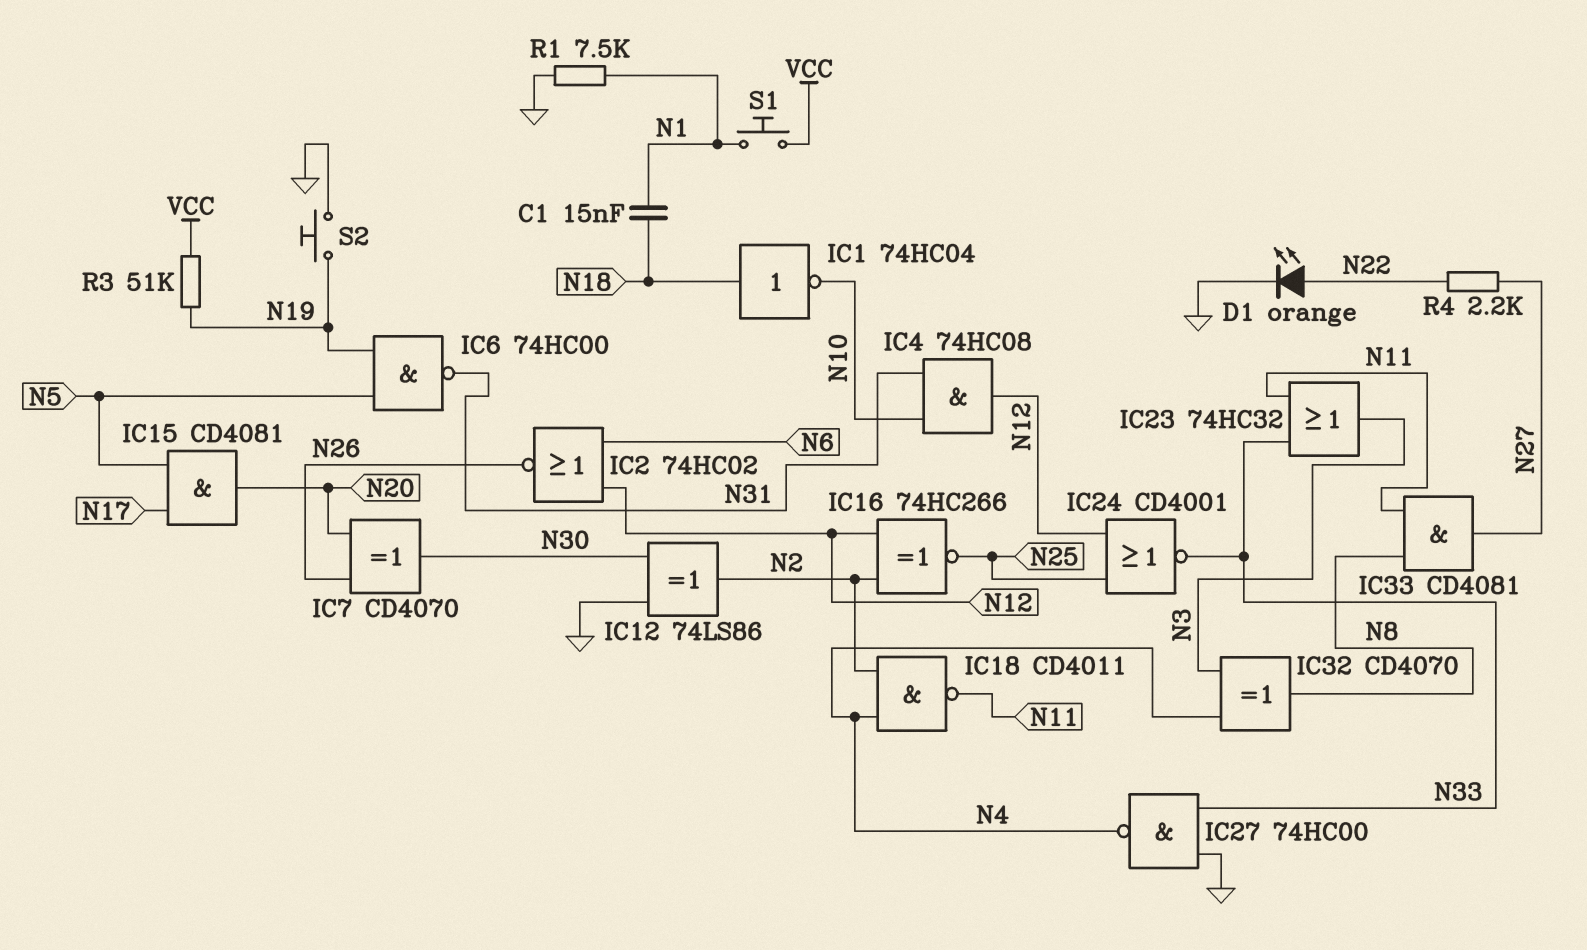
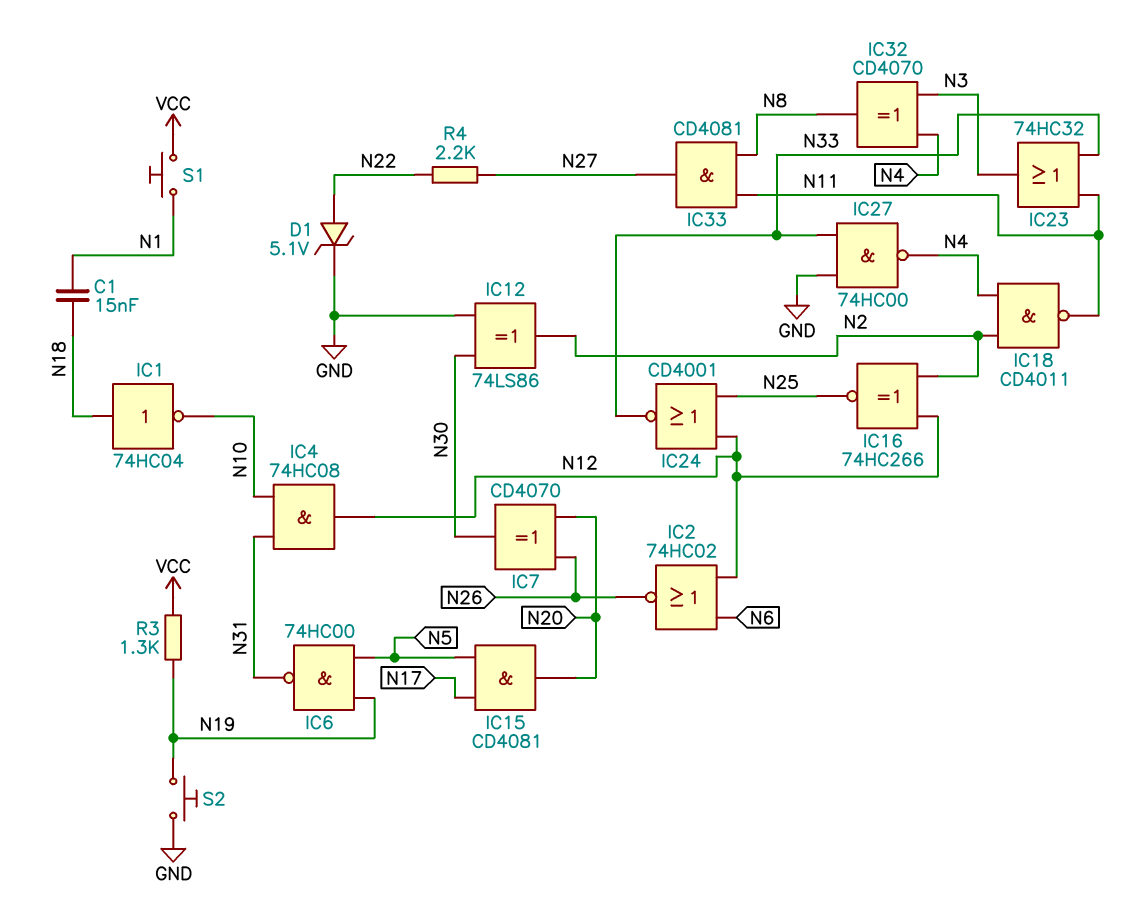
D1: LED orange (A N22, K GND) -> zener 5.1V (A N22, K GND)
R1: 7.5k (GND, N1) -> none
R3: 51k (N19, VCC) -> 1.3k (N19, VCC)

